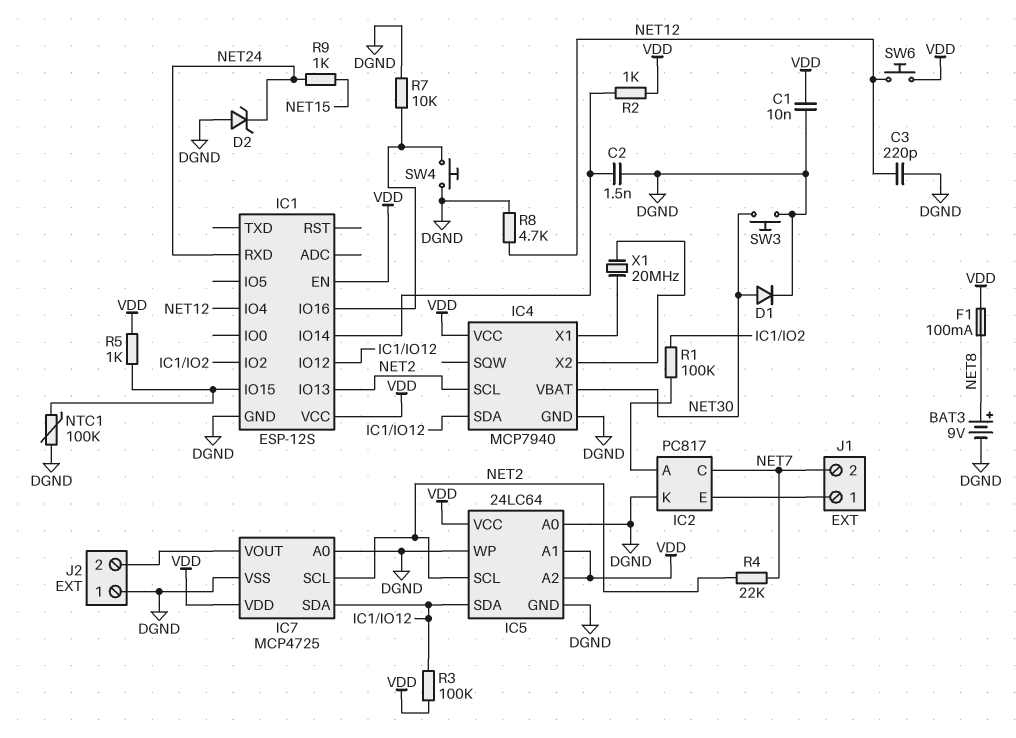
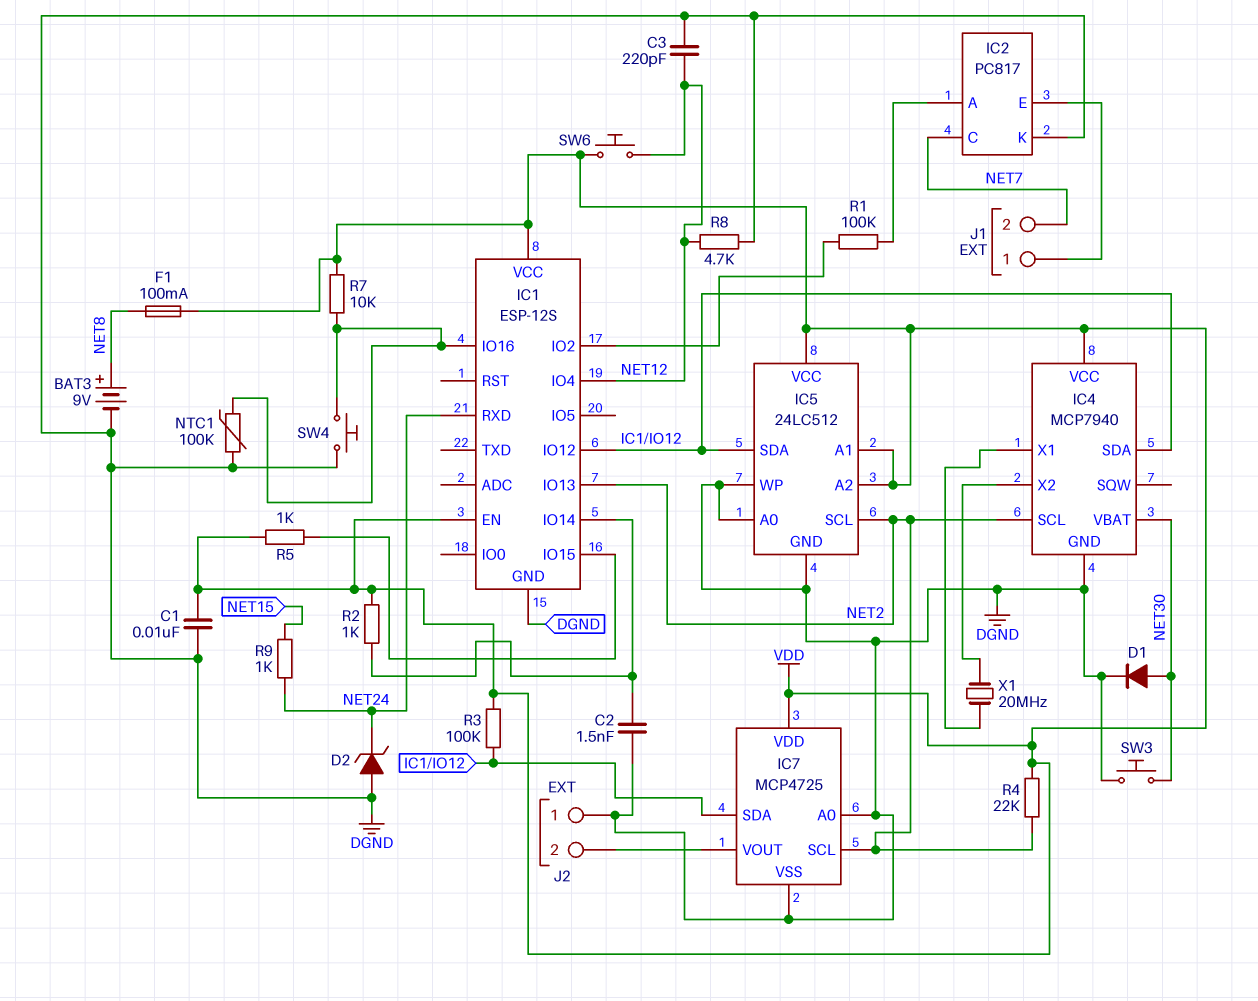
IC5: 24LC64 -> 24LC512
NTC1: 100k (DGND, IC1/IO15) -> 100k (DGND, IC1/IO16)
R4: 22k (NET2, NET7) -> 22k (NET2, VDD)
R7: 10k (DGND, IC1/IO16) -> 10k (IC1/IO16, VDD)

